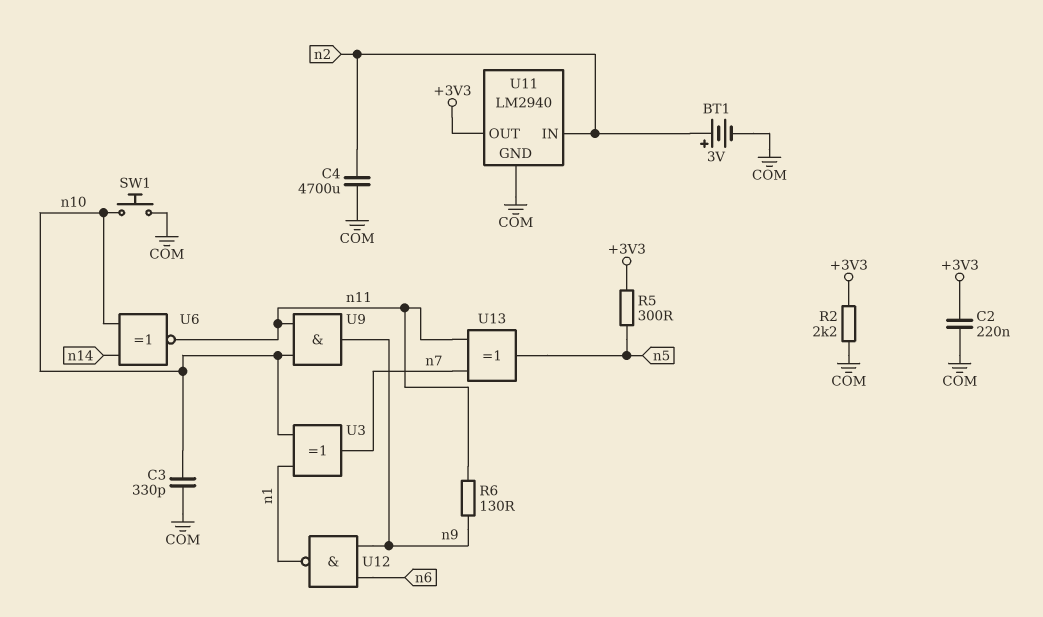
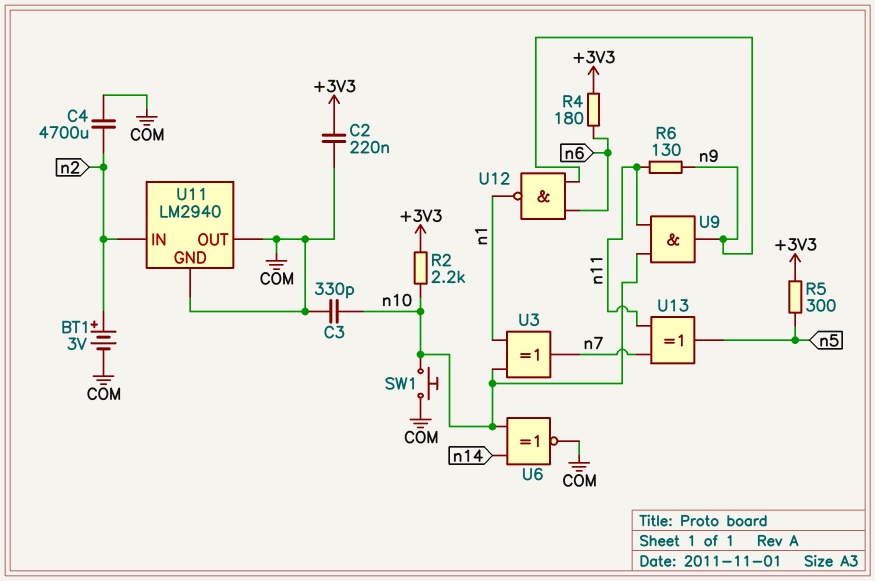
R2: 2.2k (+3V3, COM) -> 2.2k (+3V3, n10)
R4: none -> 180 (+3V3, n6)
U6: XNOR (in n10, in n14, out n11) -> XNOR (in n10, in n14, out COM)
U11 pin OUT: +3V3 -> COM

